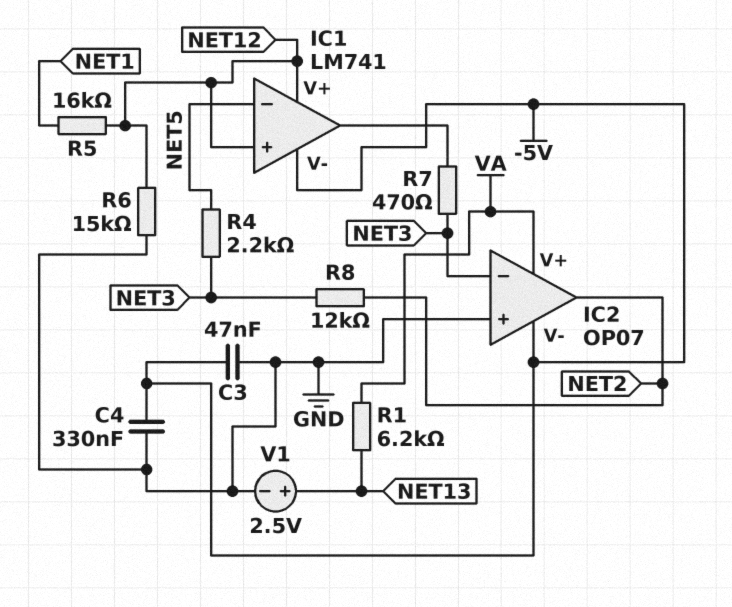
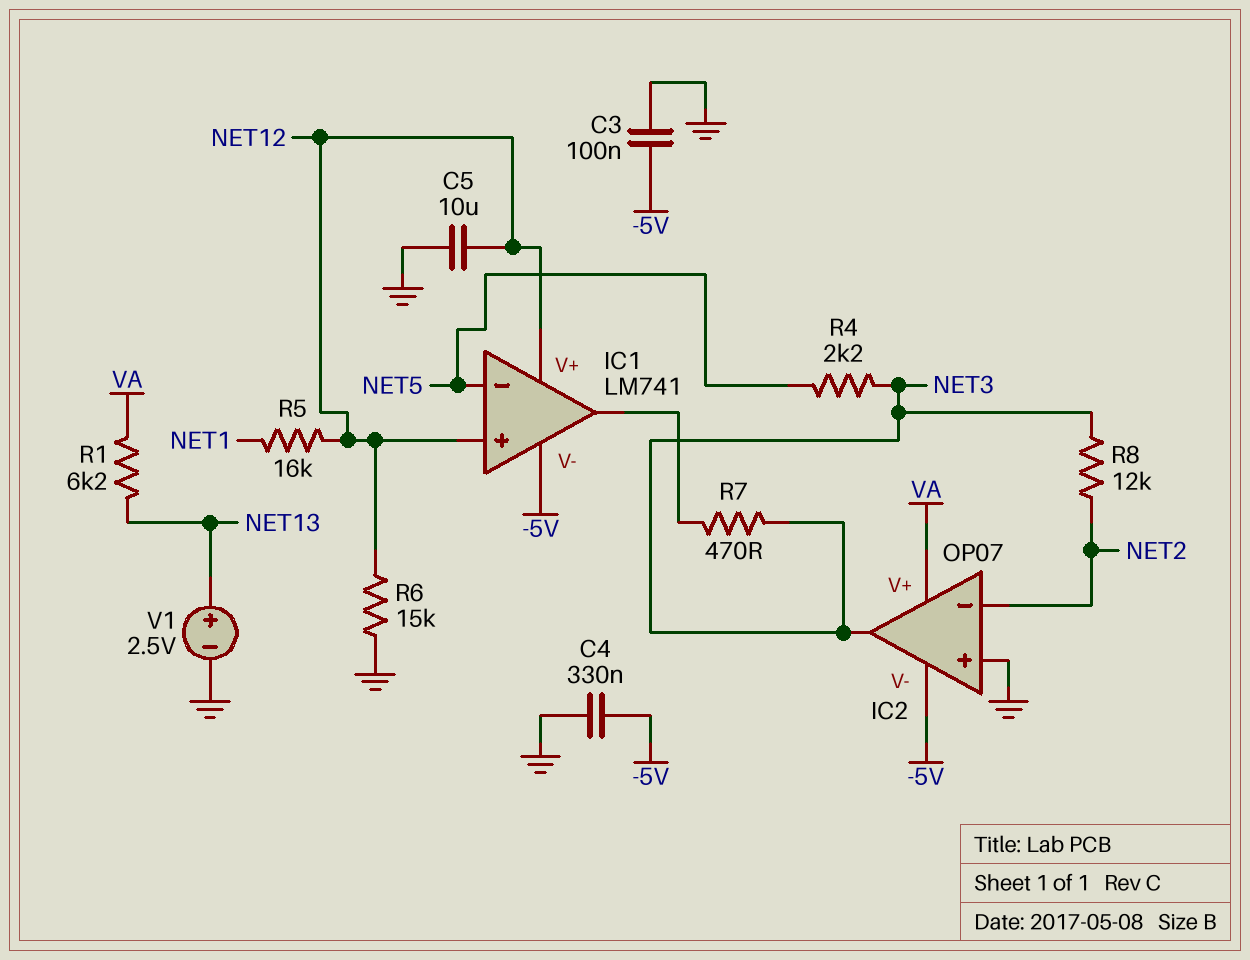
C3: 47nF (-5V, GND) -> 100nF (-5V, GND)
C5: none -> 10uF (GND, NET12)
IC2 pin in-: NET3 -> NET2
IC2 pin out: NET2 -> NET3

